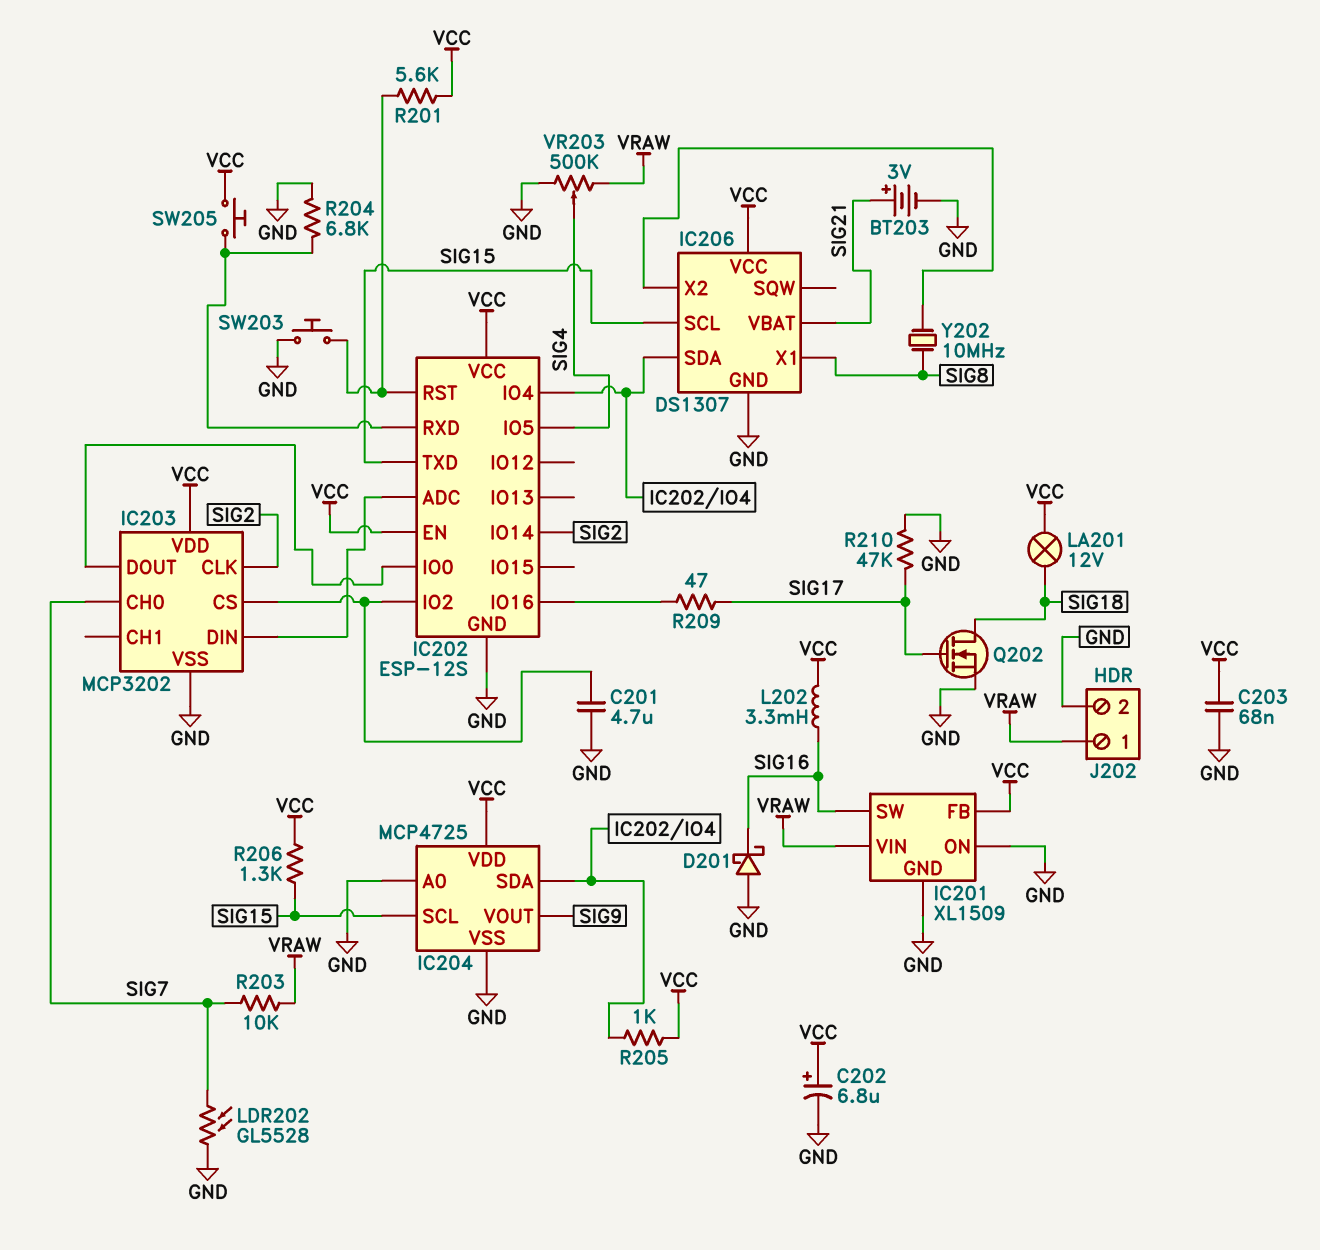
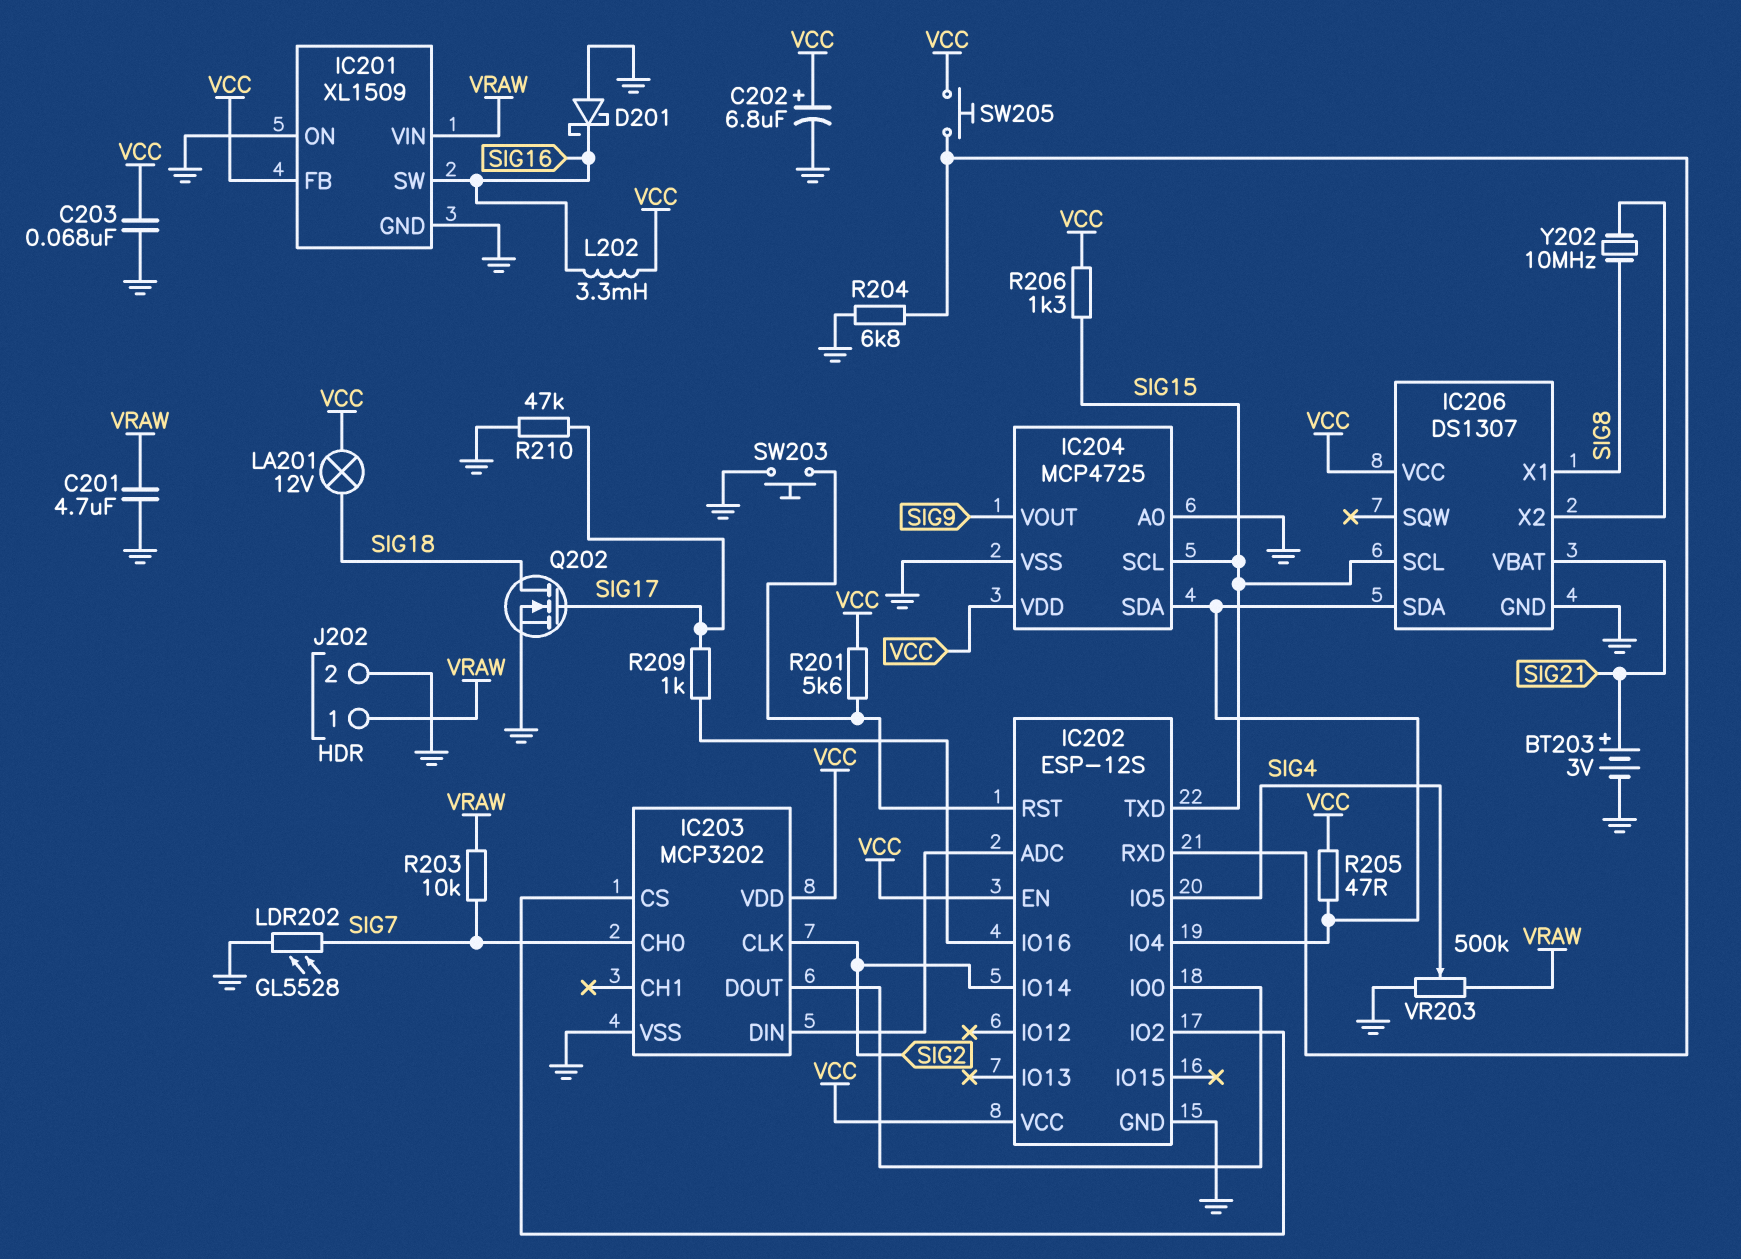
C201: 4.7uF (GND, IC202/IO2) -> 4.7uF (GND, VRAW)
R205: 1k (IC202/IO4, VCC) -> 47 (IC202/IO4, VCC)
R209: 47 (IC202/IO16, SIG17) -> 1k (IC202/IO16, SIG17)

